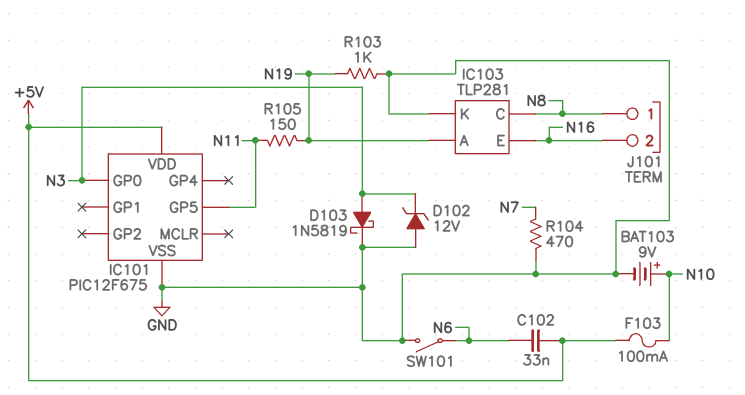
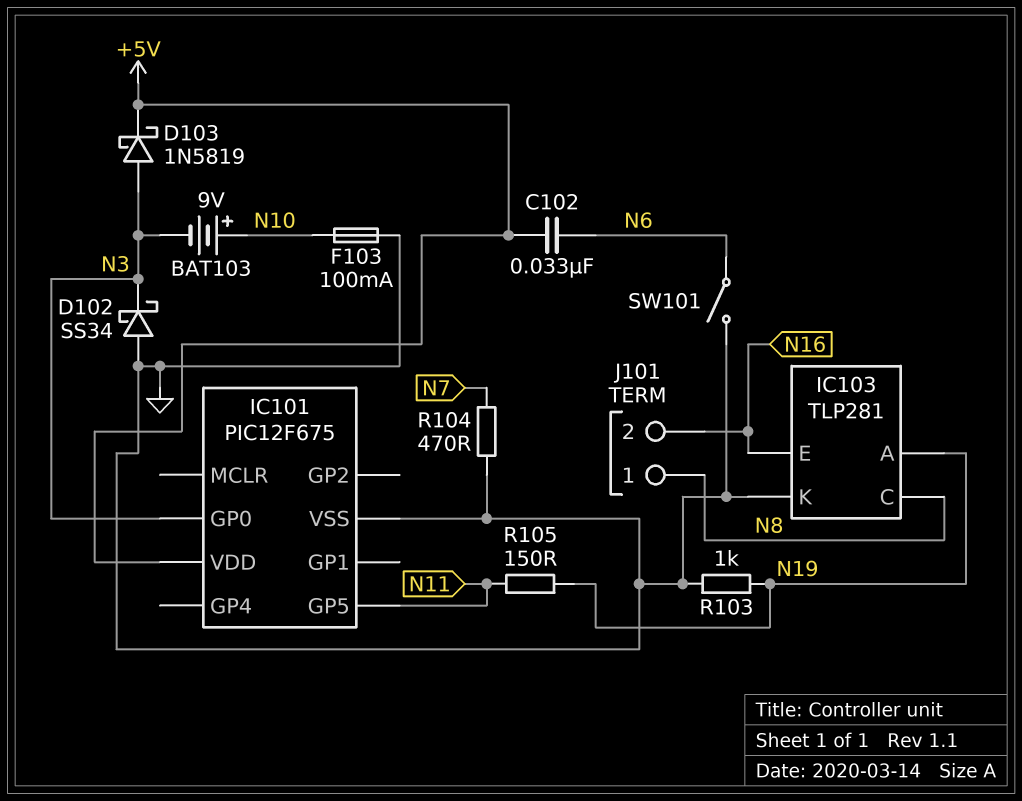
BAT103: 9V (plus N10, minus GND) -> 9V (plus N10, minus N3)
D102: zener 12V (A GND, K N3) -> schottky SS34 (A GND, K N3)
D103: schottky 1N5819 (A N3, K GND) -> schottky 1N5819 (A N3, K +5V)
F103: 100mA (+5V, N10) -> 100mA (GND, N10)

